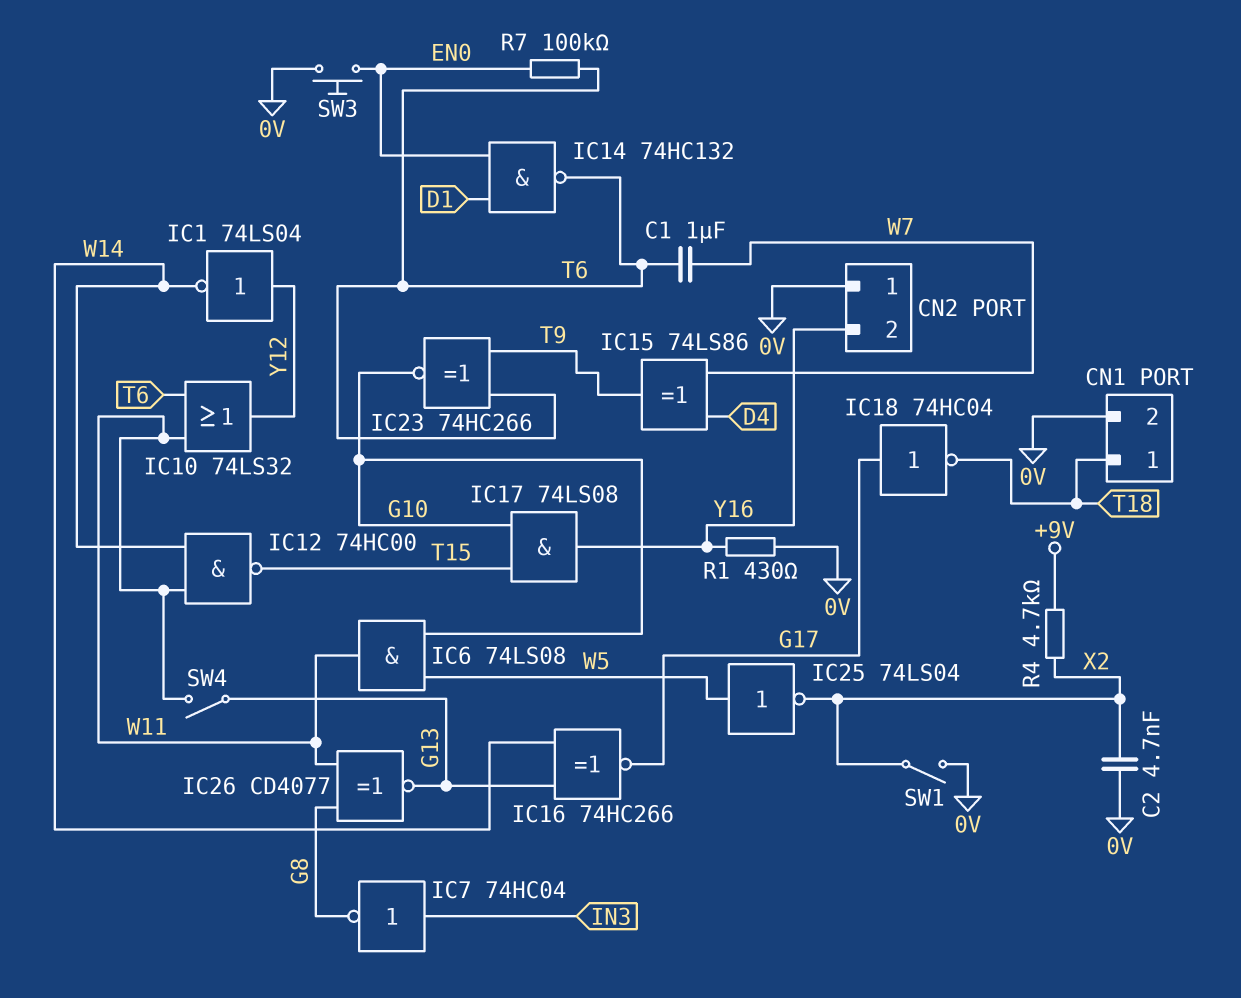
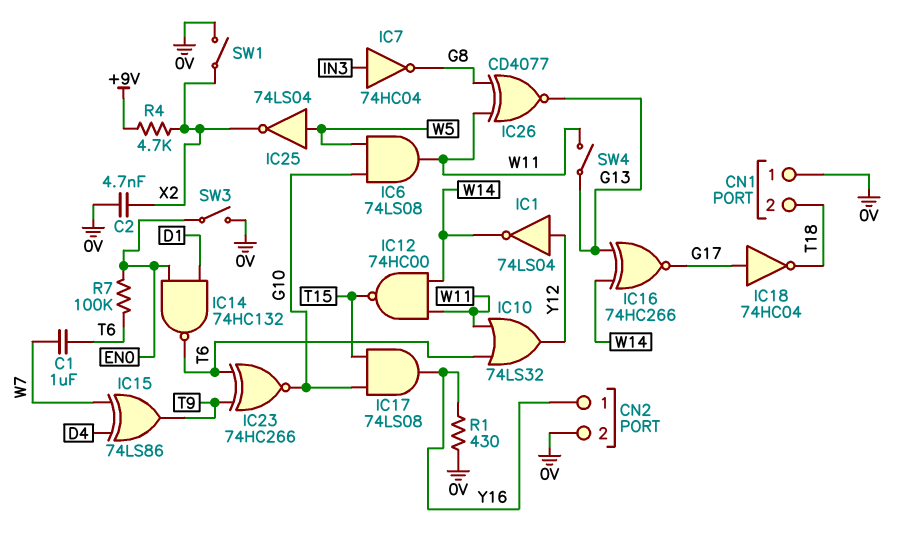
CN1 pin 1: T18 -> 0V
CN1 pin 2: 0V -> T18
CN2 pin 1: 0V -> Y16
CN2 pin 2: Y16 -> 0V
SW3: button (0V, EN0) -> switch (0V, EN0)

